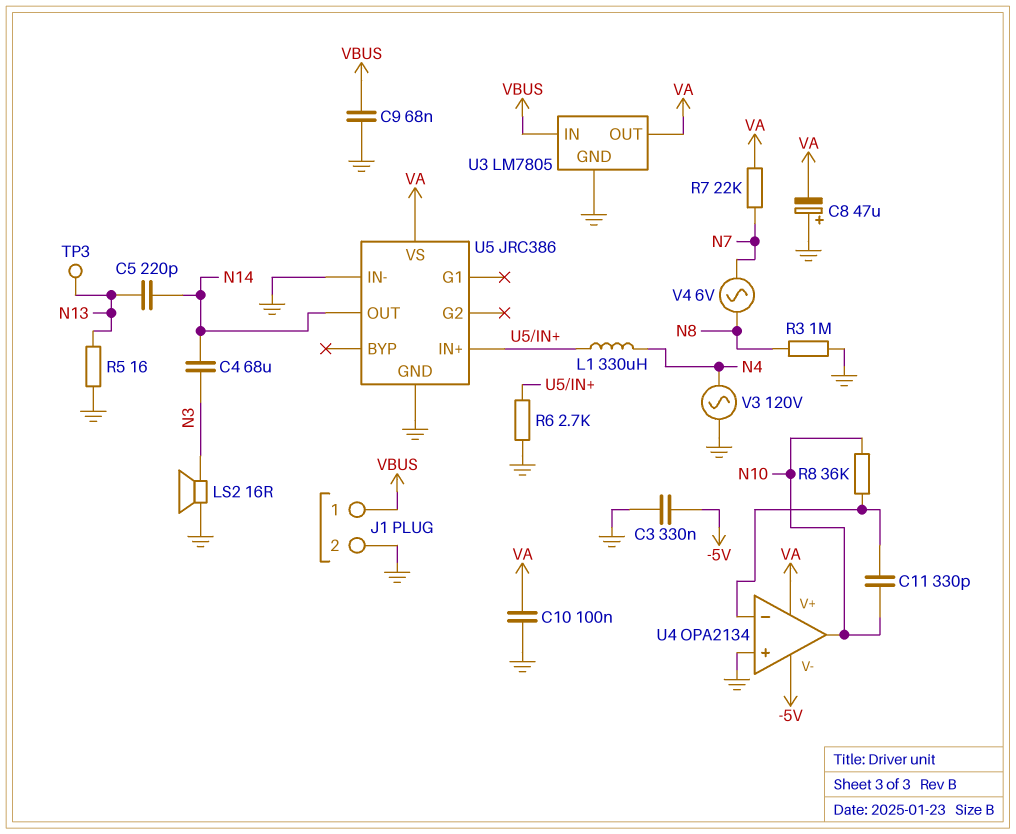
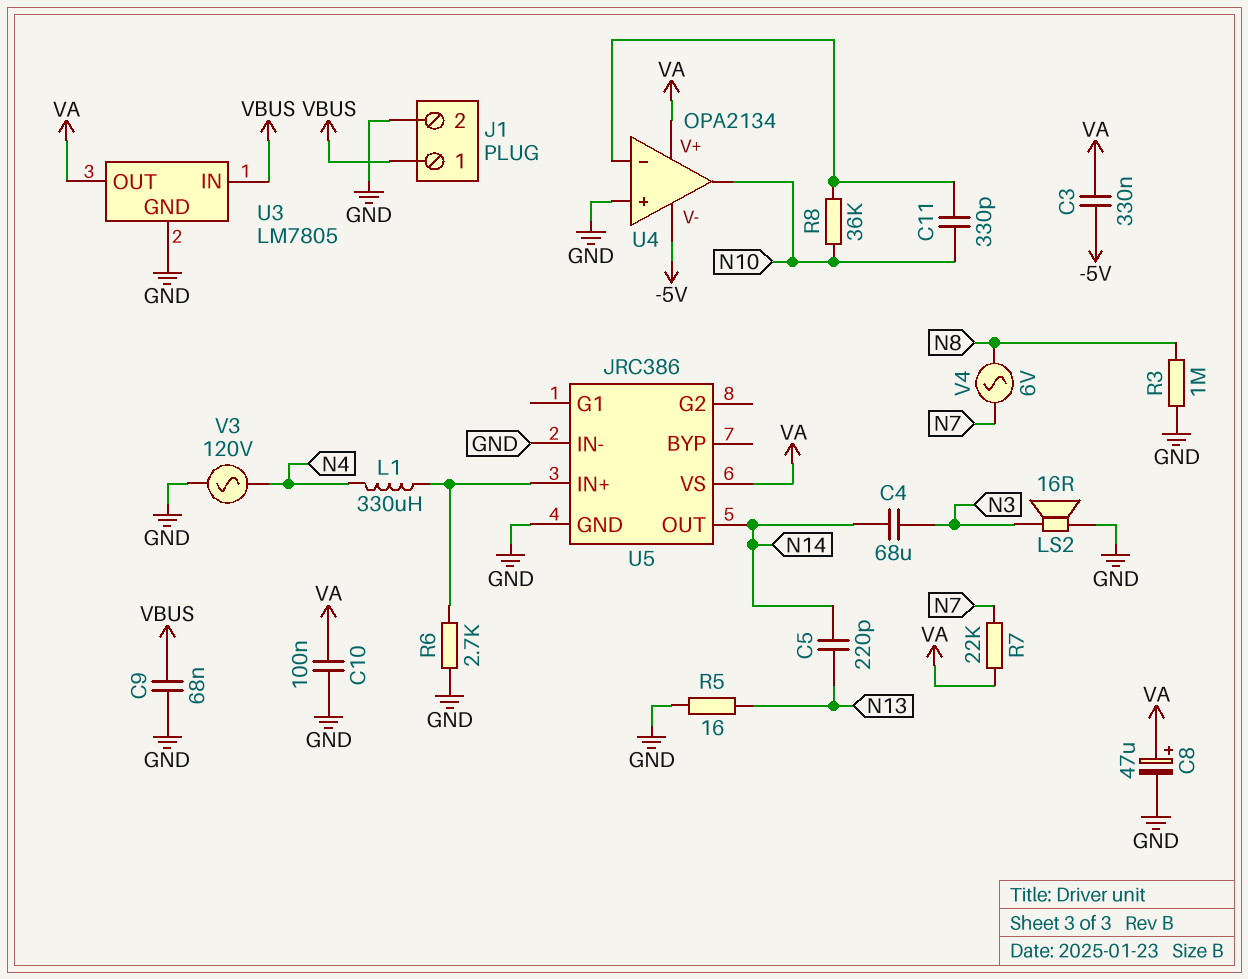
C3: 330nF (-5V, GND) -> 330nF (-5V, VA)
C8: 47uF (plus GND, minus VA) -> 47uF (plus VA, minus GND)
TP3: test point (N13) -> none

